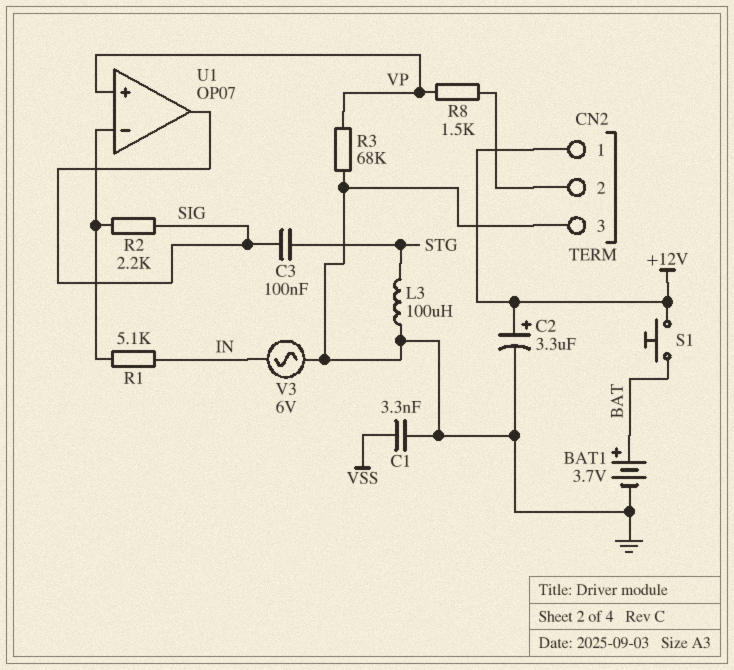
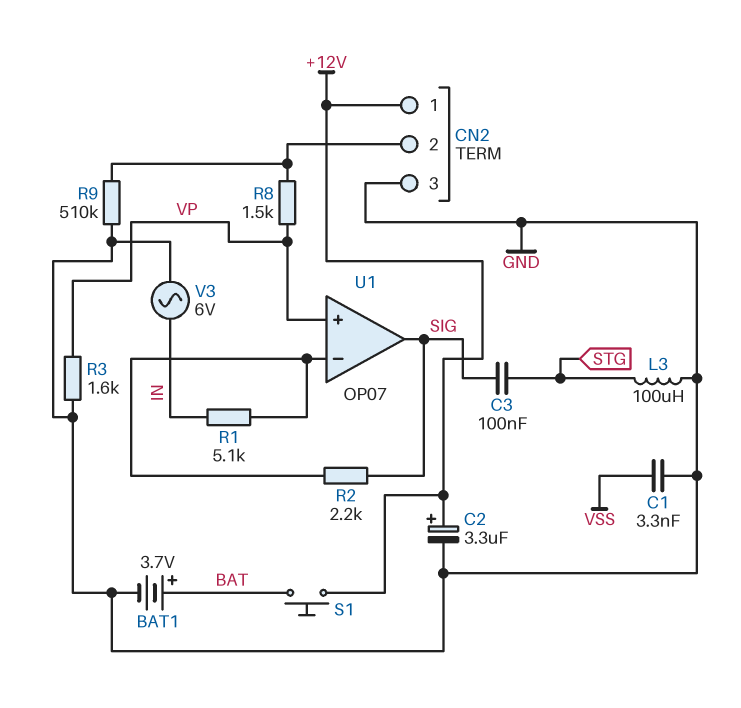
R3: 68k (GND, VP) -> 1.6k (GND, VP)
R9: none -> 510k (CN2/2, GND)

